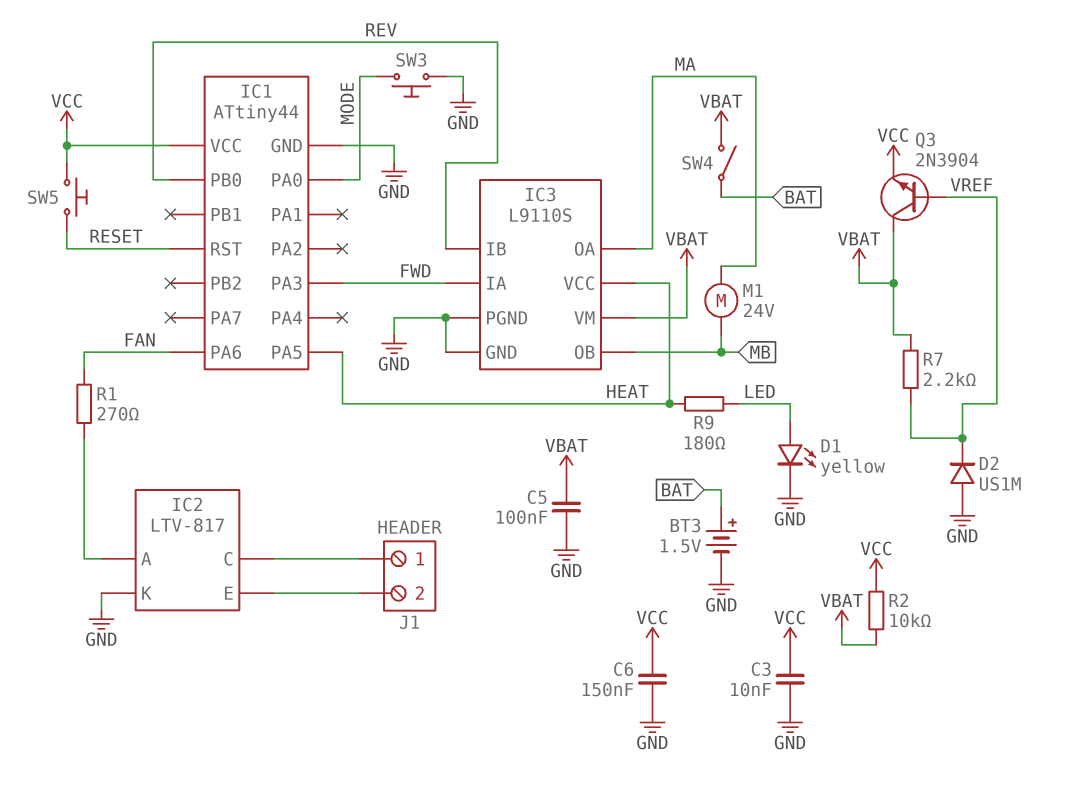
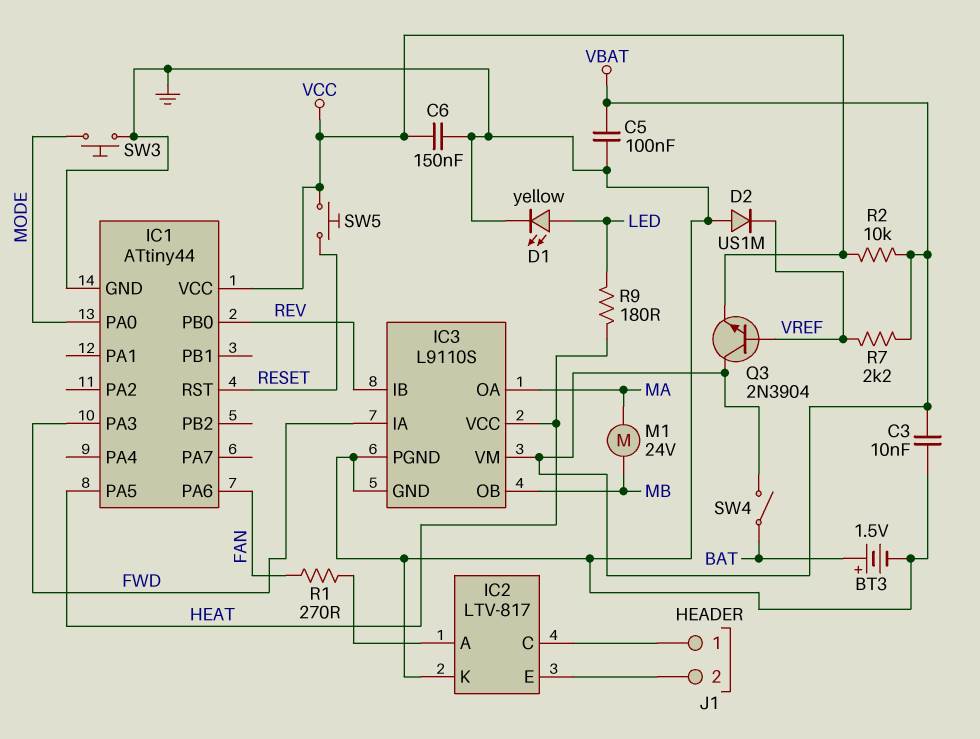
C3: 10nF (GND, VCC) -> 10nF (GND, VBAT)

